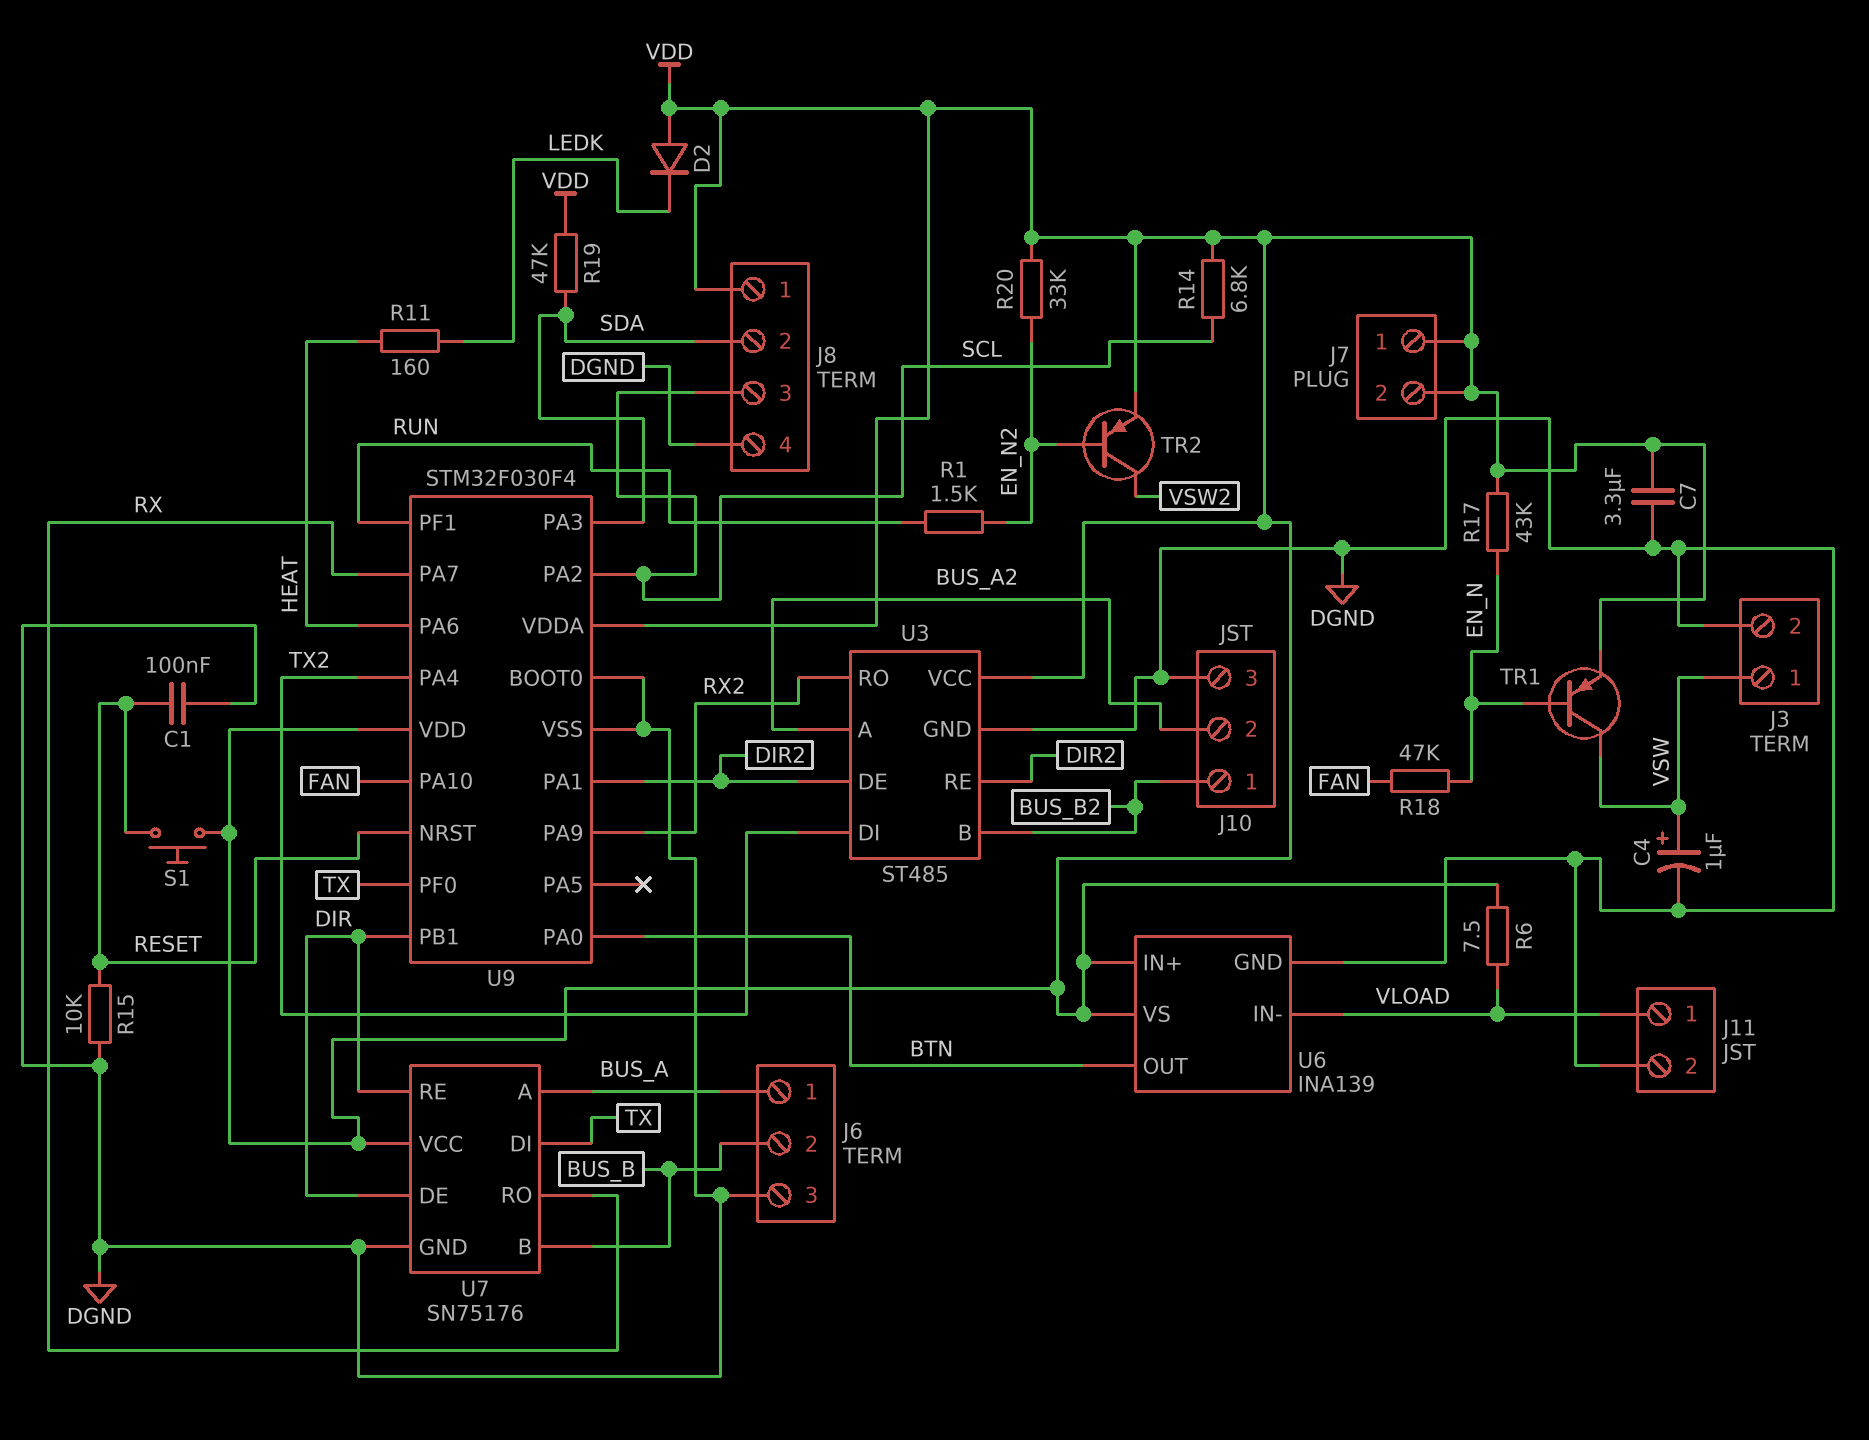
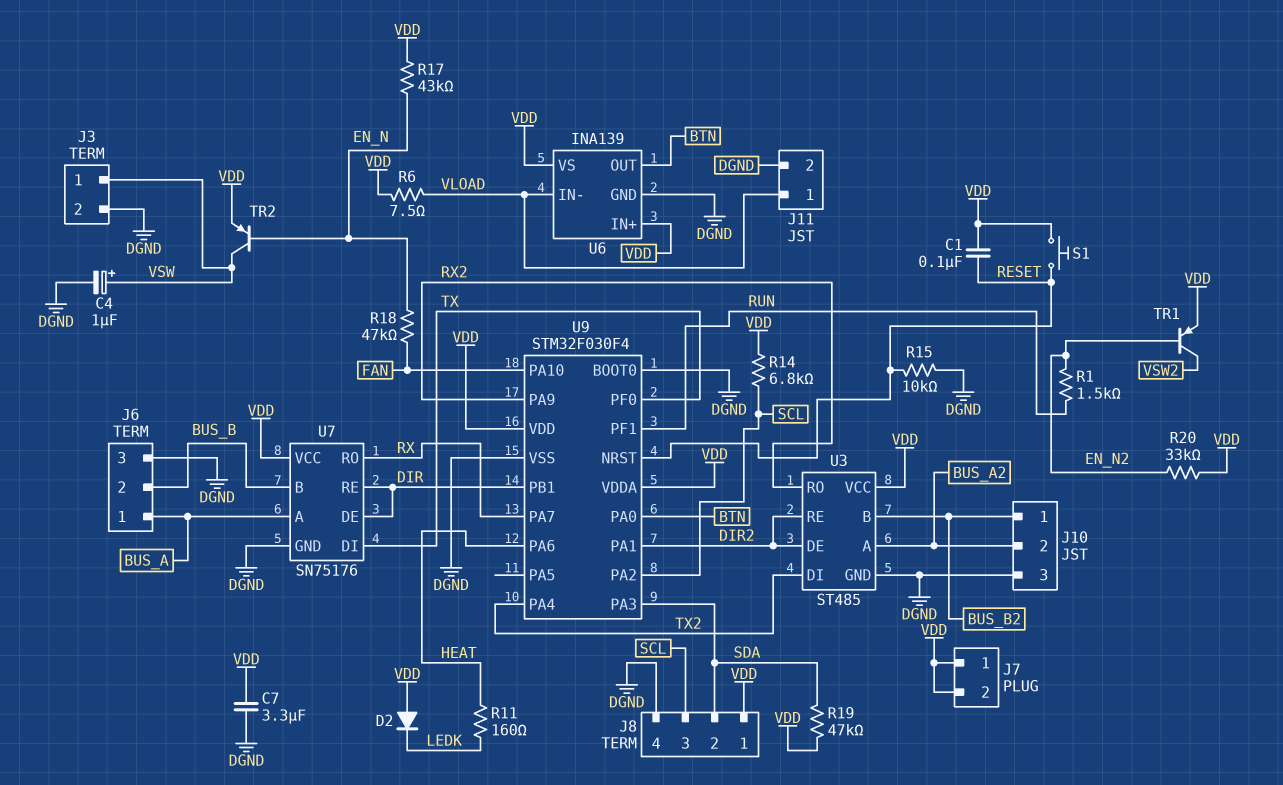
C1: 100nF (DGND, RESET) -> 100nF (RESET, VDD)
TR1: PNP (B EN_N, C VSW, E VDD) -> PNP (B EN_N2, C VSW2, E VDD)
TR2: PNP (B EN_N2, C VSW2, E VDD) -> PNP (B EN_N, C VSW, E VDD)

